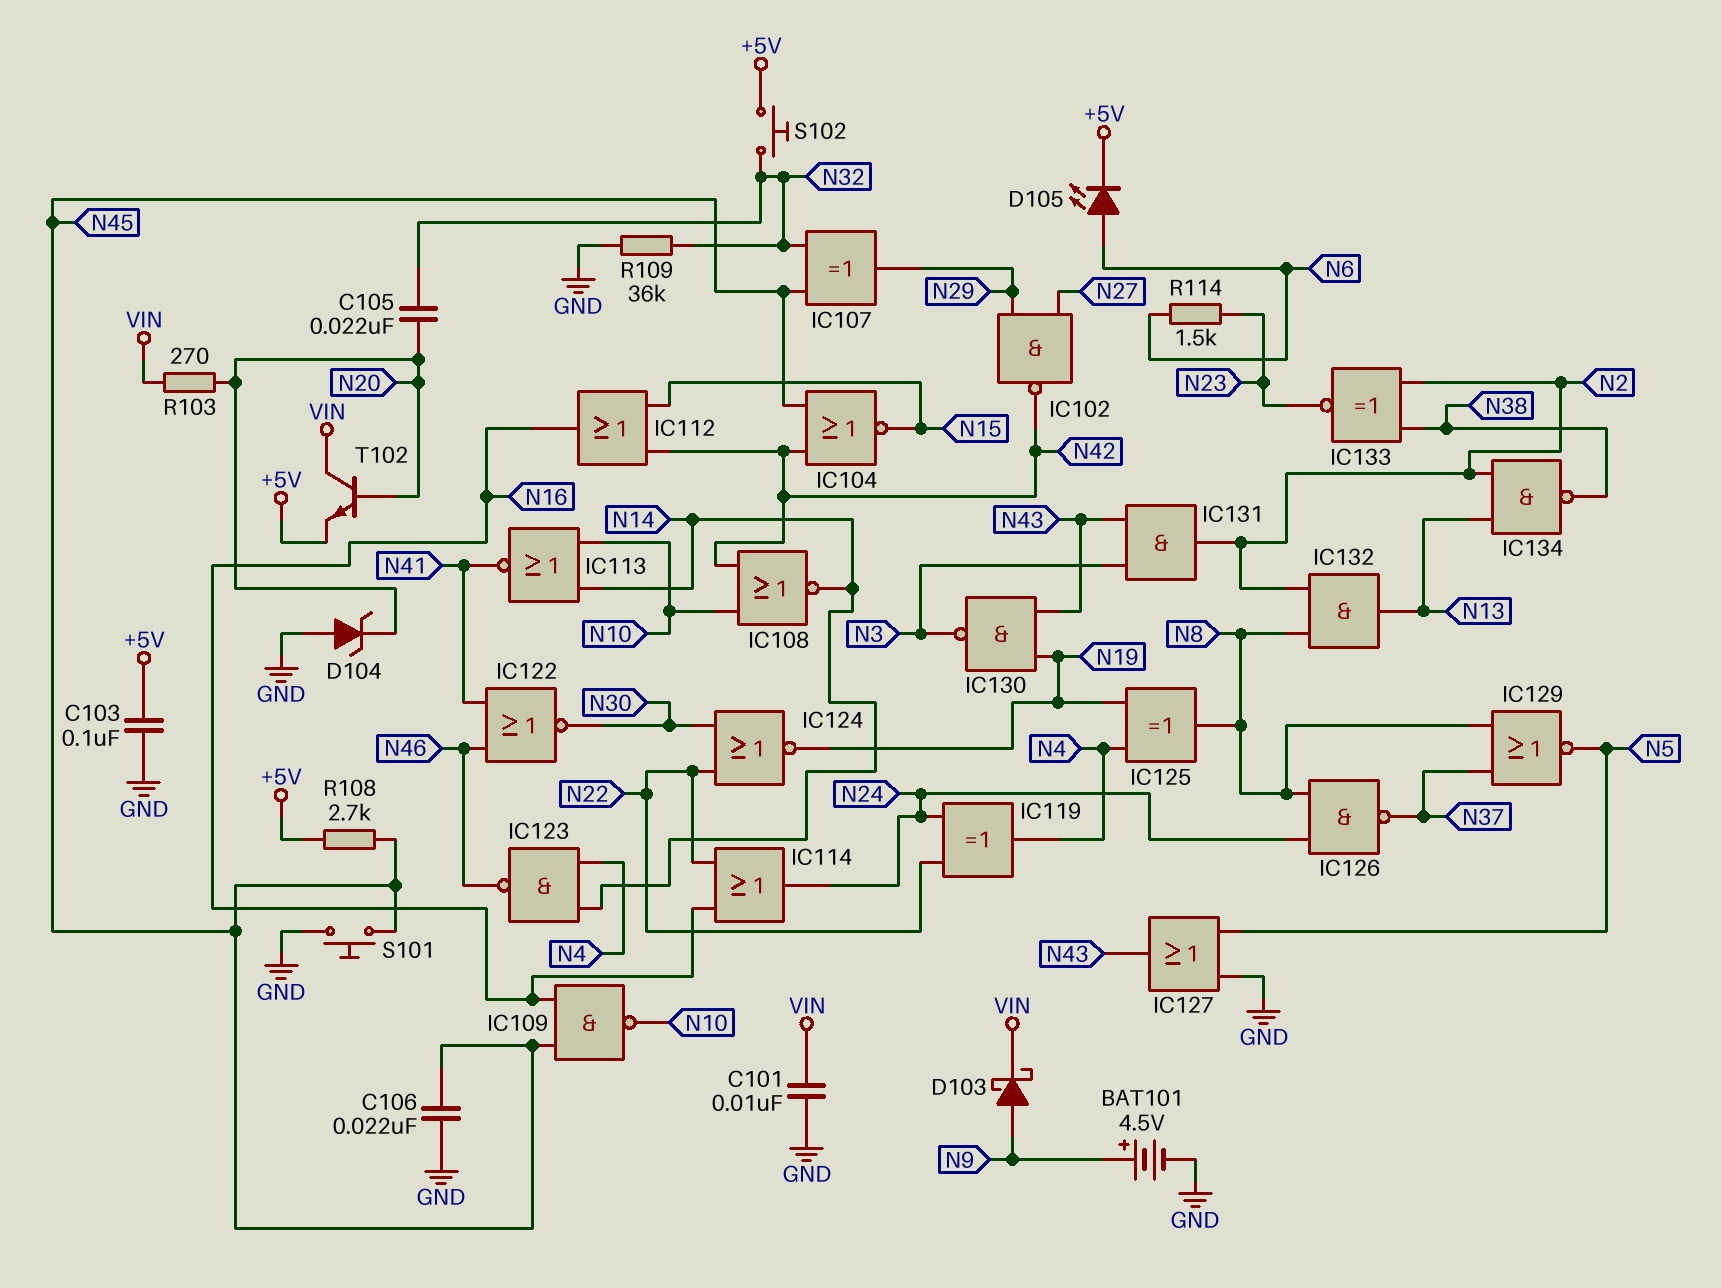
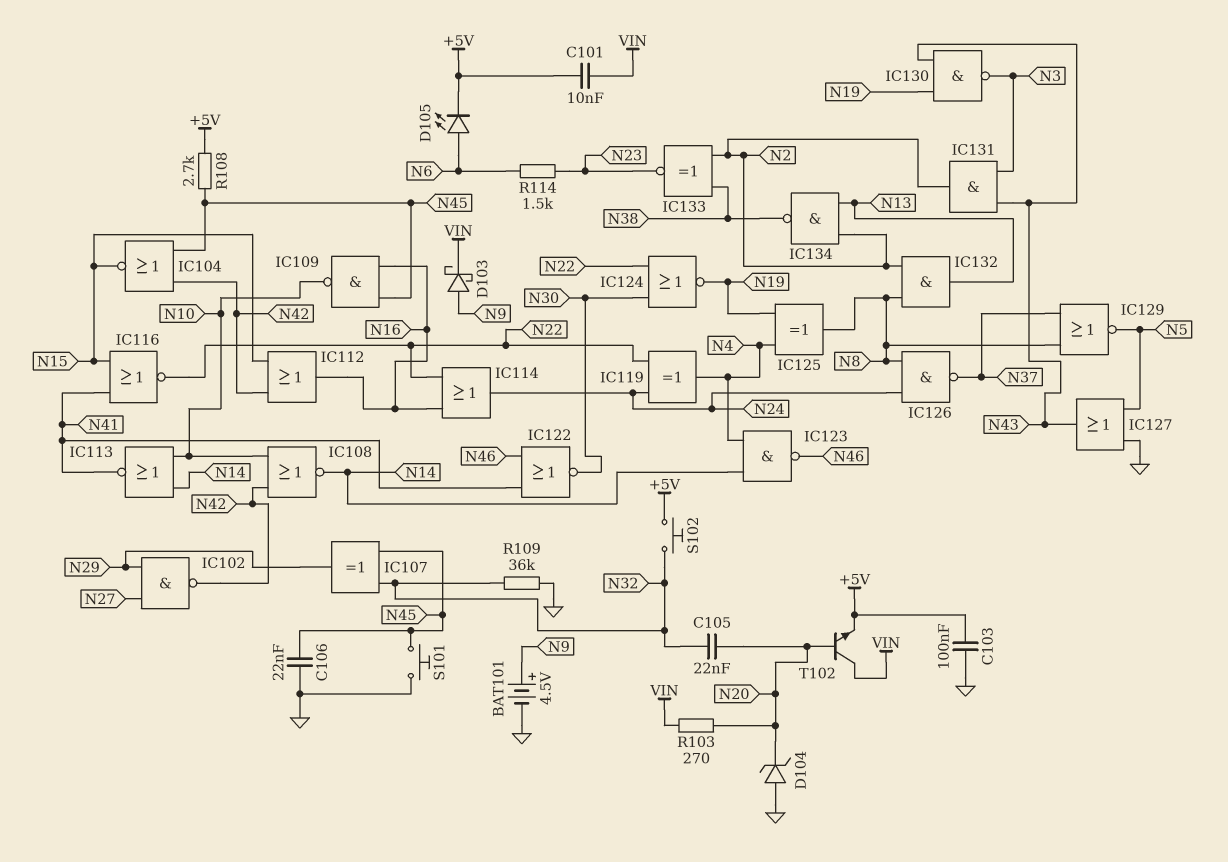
C101: 10nF (GND, VIN) -> 10nF (+5V, VIN)
IC116: none -> NOR (in N15, in N41, out N22)

